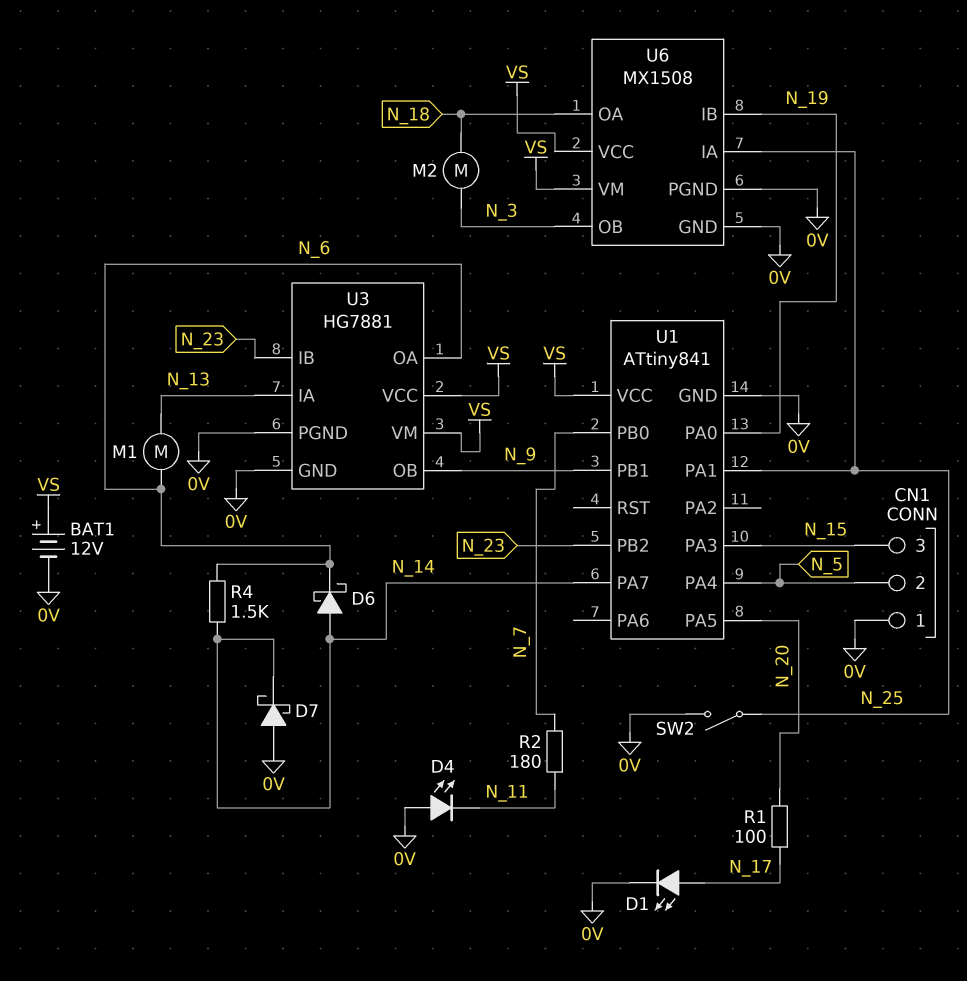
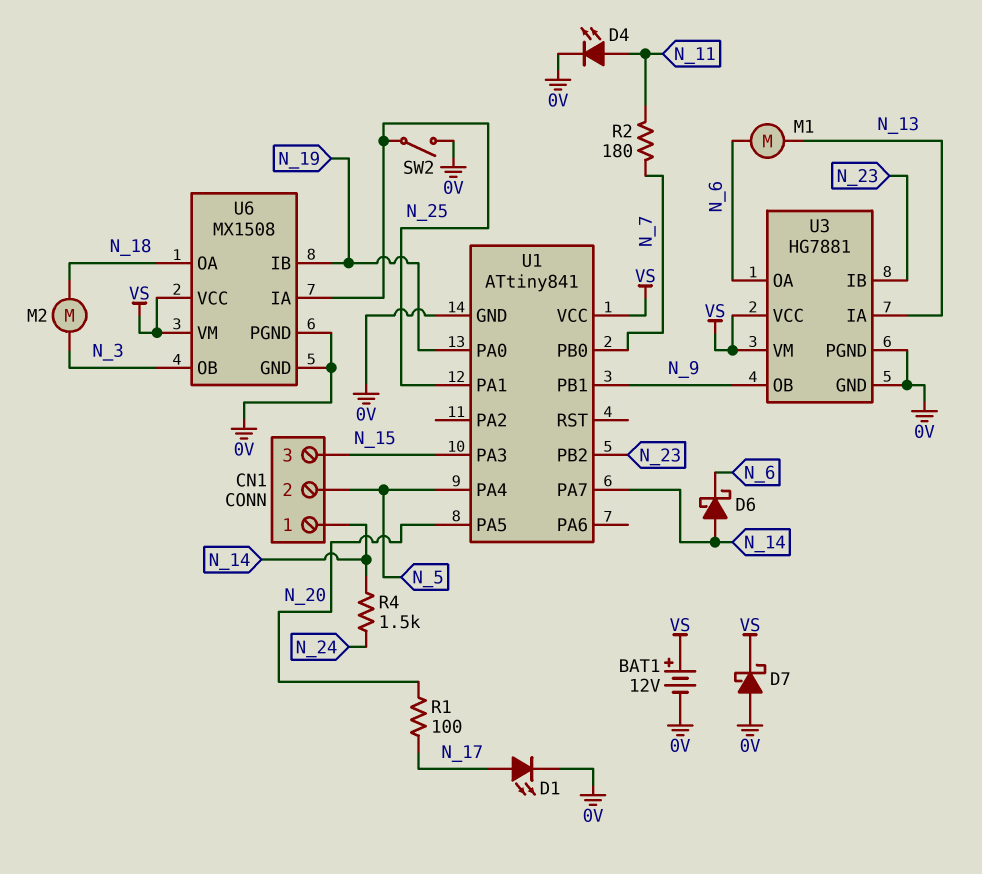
CN1 pin 1: 0V -> N_14
D4: LED (A 0V, K N_11) -> LED (A N_11, K 0V)
D7: schottky (A 0V, K N_14) -> schottky (A 0V, K VS)
R4: 1.5k (N_6, N_14) -> 1.5k (N_14, N_24)

